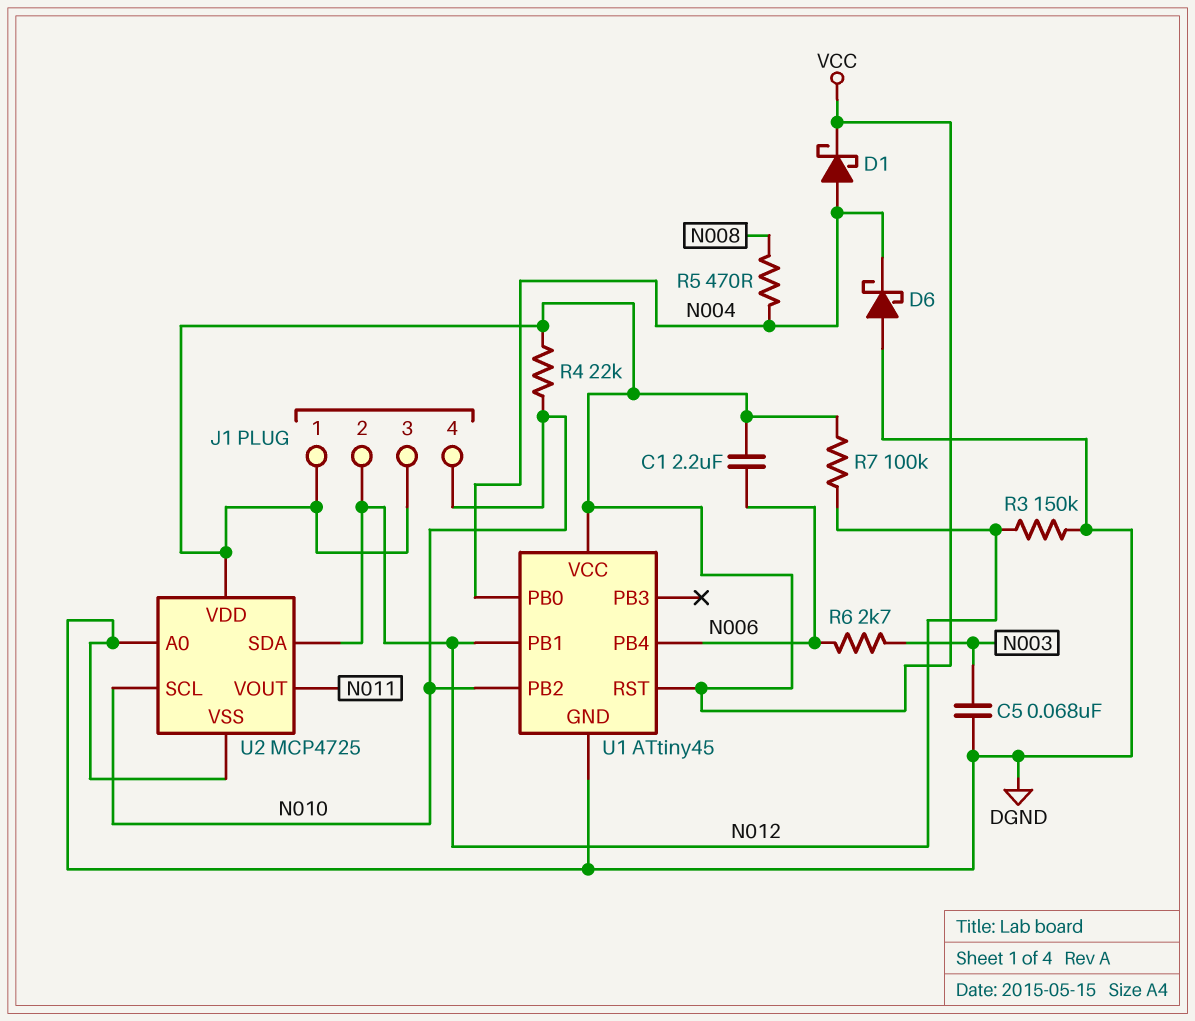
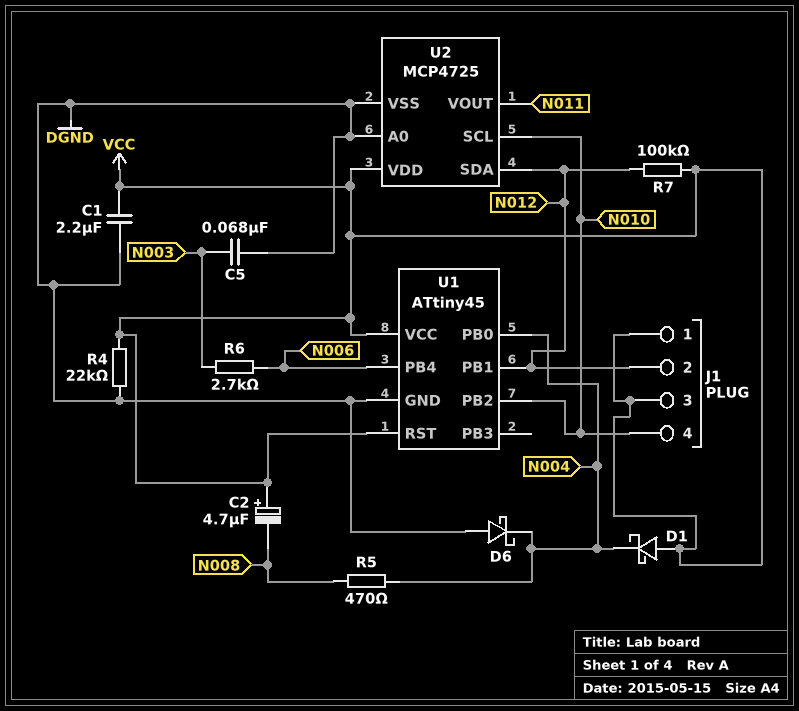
C1: 2.2uF (N006, VCC) -> 2.2uF (DGND, VCC)
C2: none -> 4.7uF (plus VCC, minus N008)
D1: schottky (A N004, K VCC) -> schottky (A VCC, K N004)
R3: 150k (DGND, N012) -> none
R4: 22k (N010, VCC) -> 22k (DGND, VCC)

